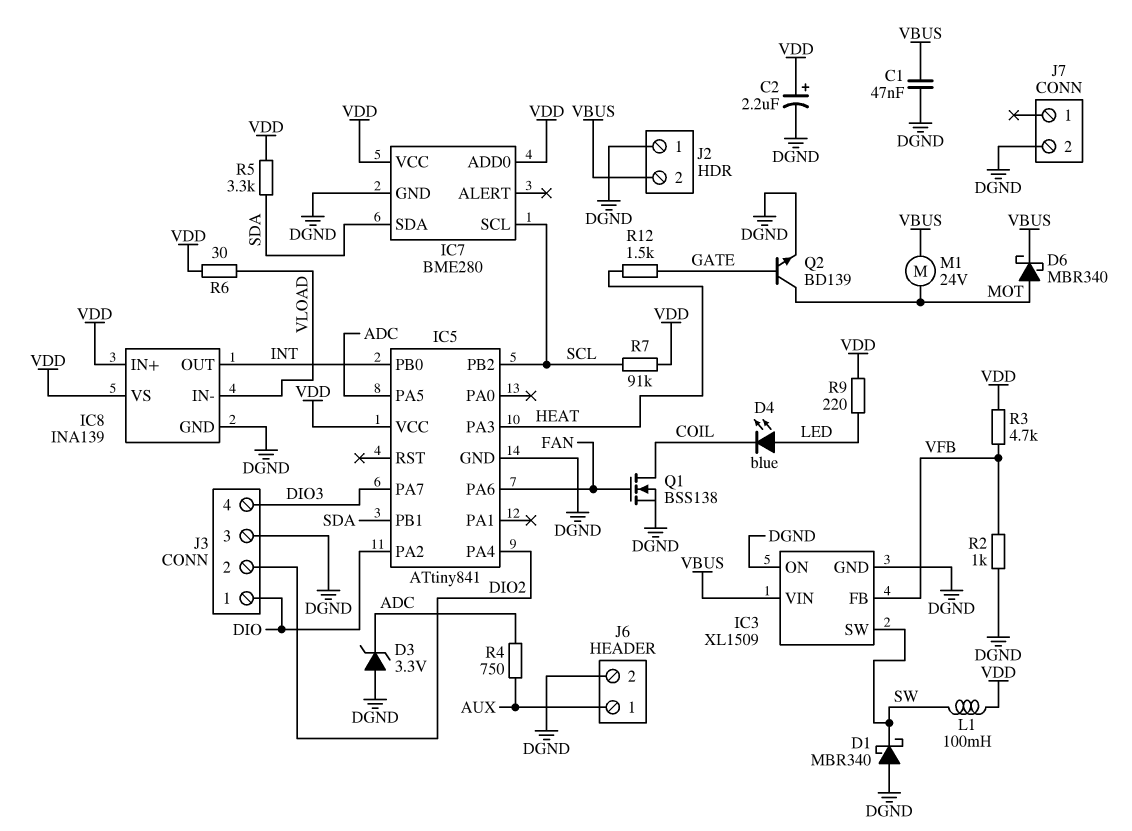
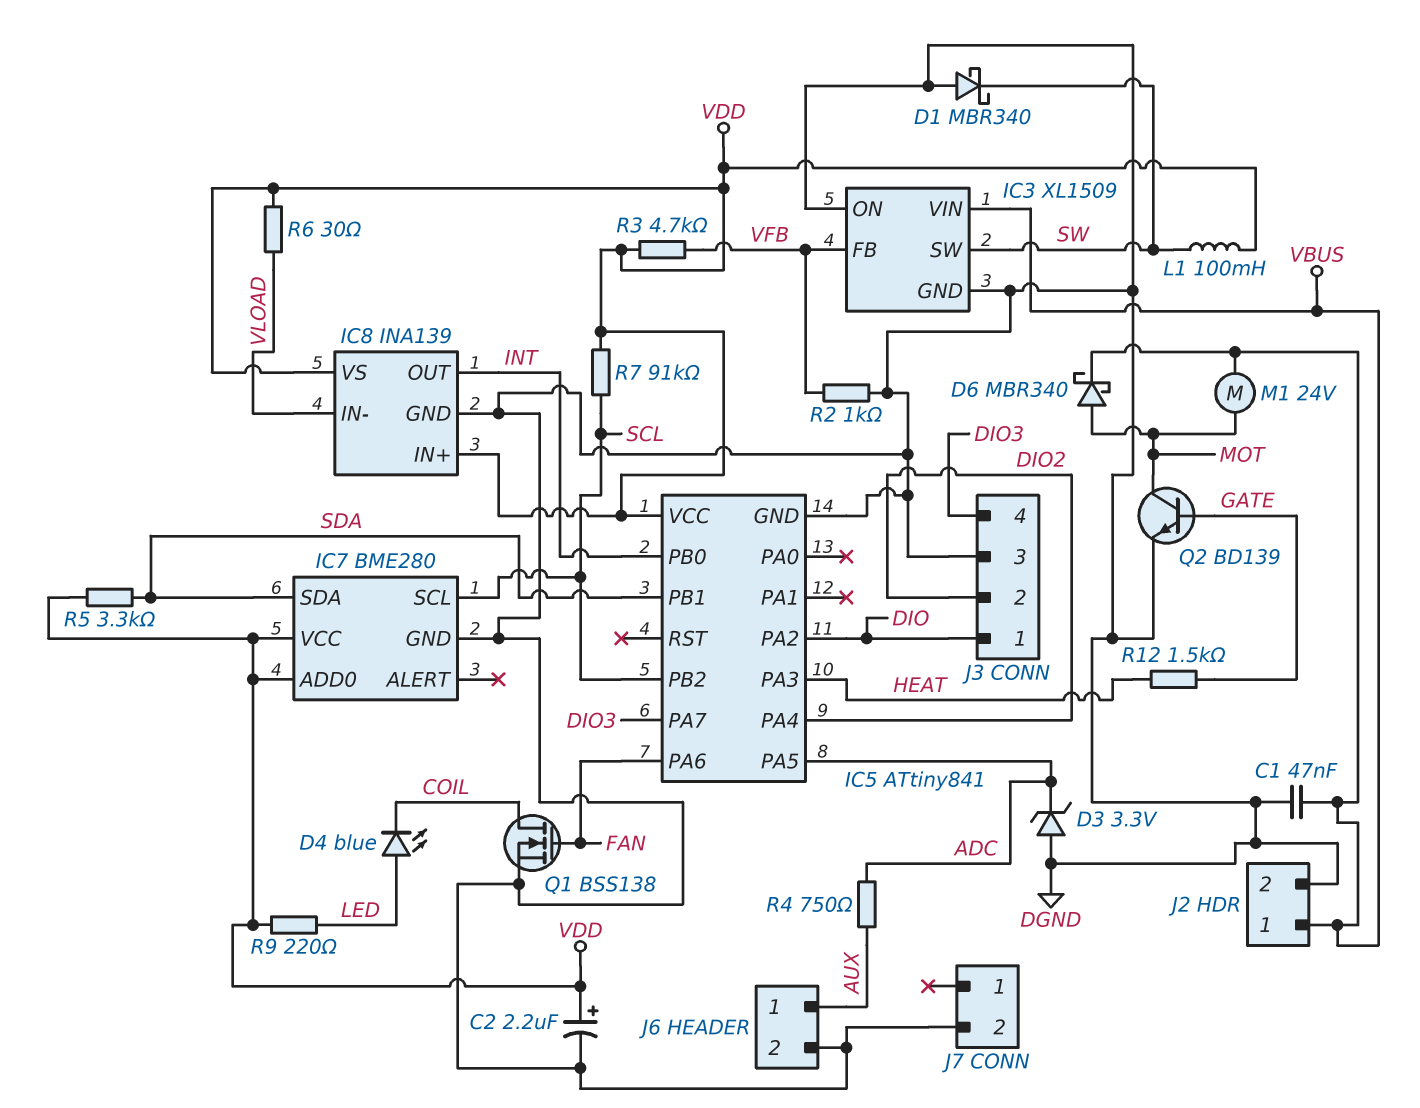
J2 pin 1: DGND -> VBUS
J2 pin 2: VBUS -> DGND

